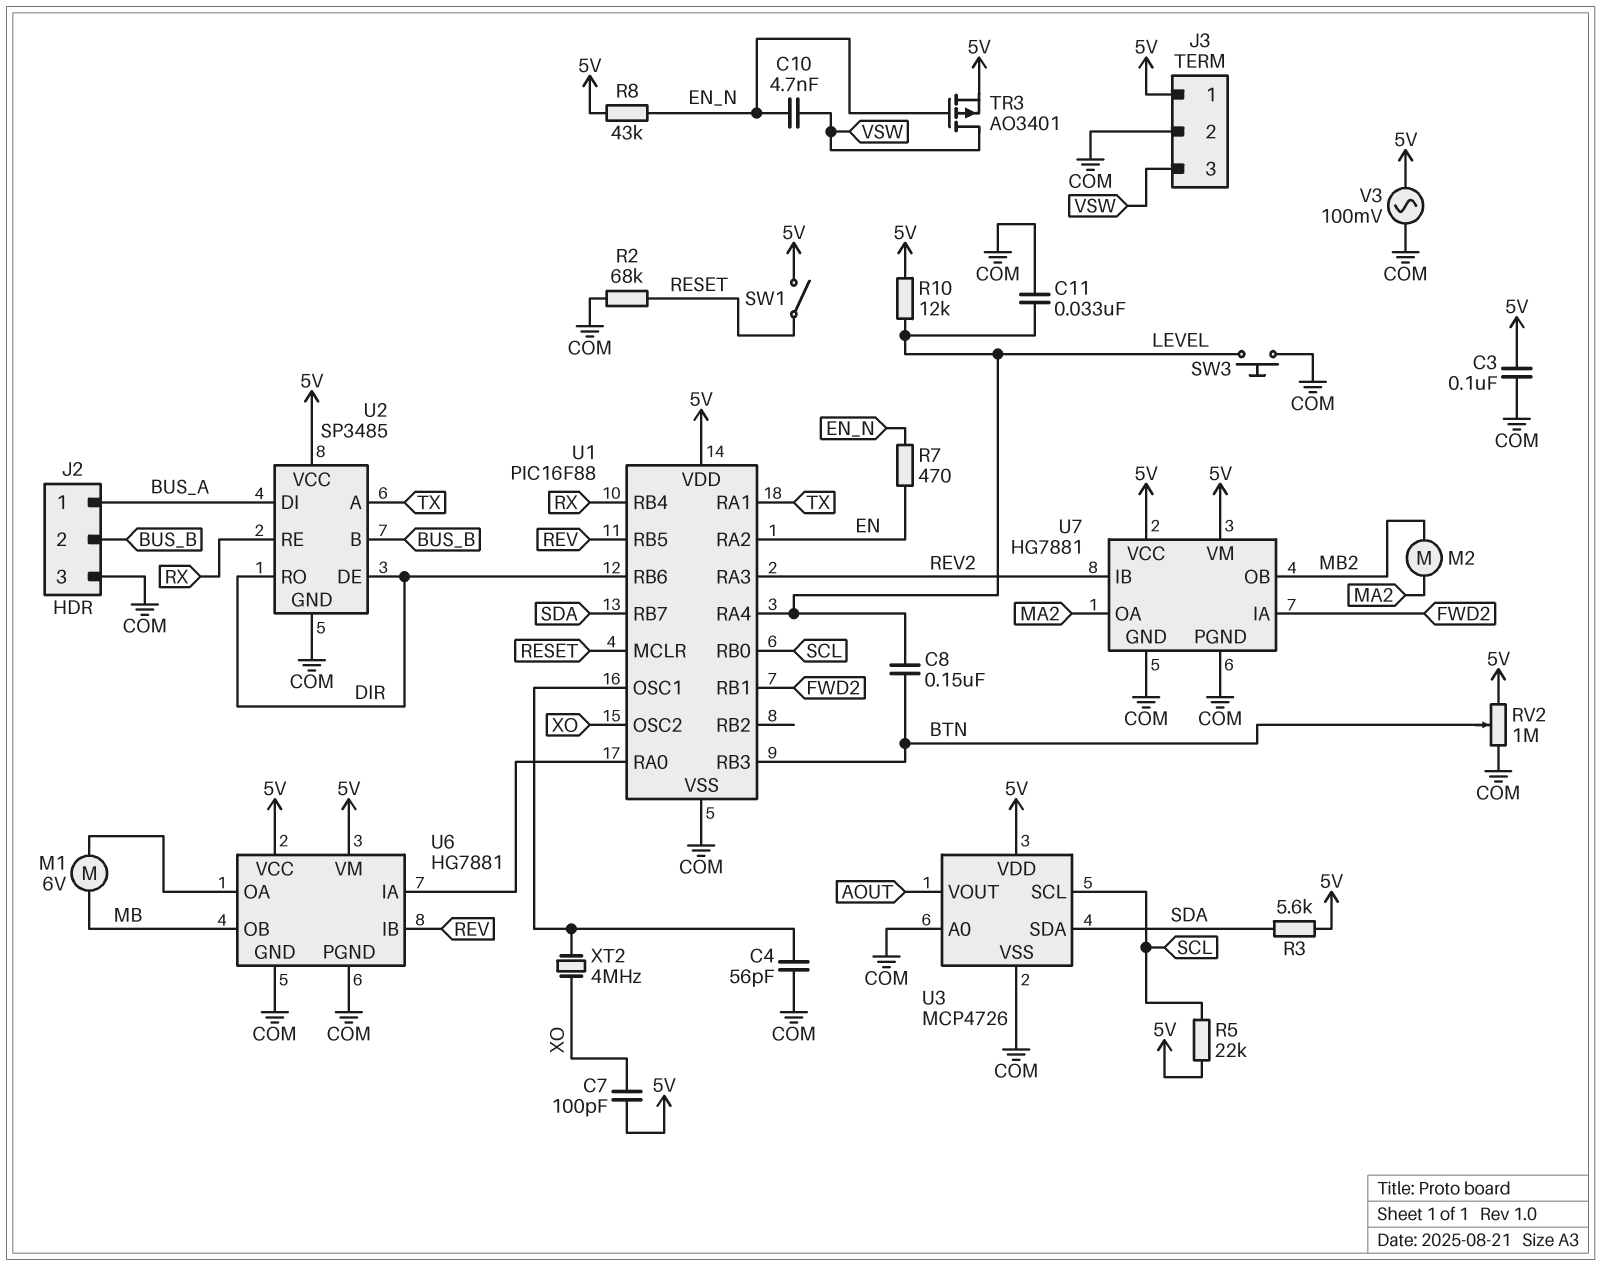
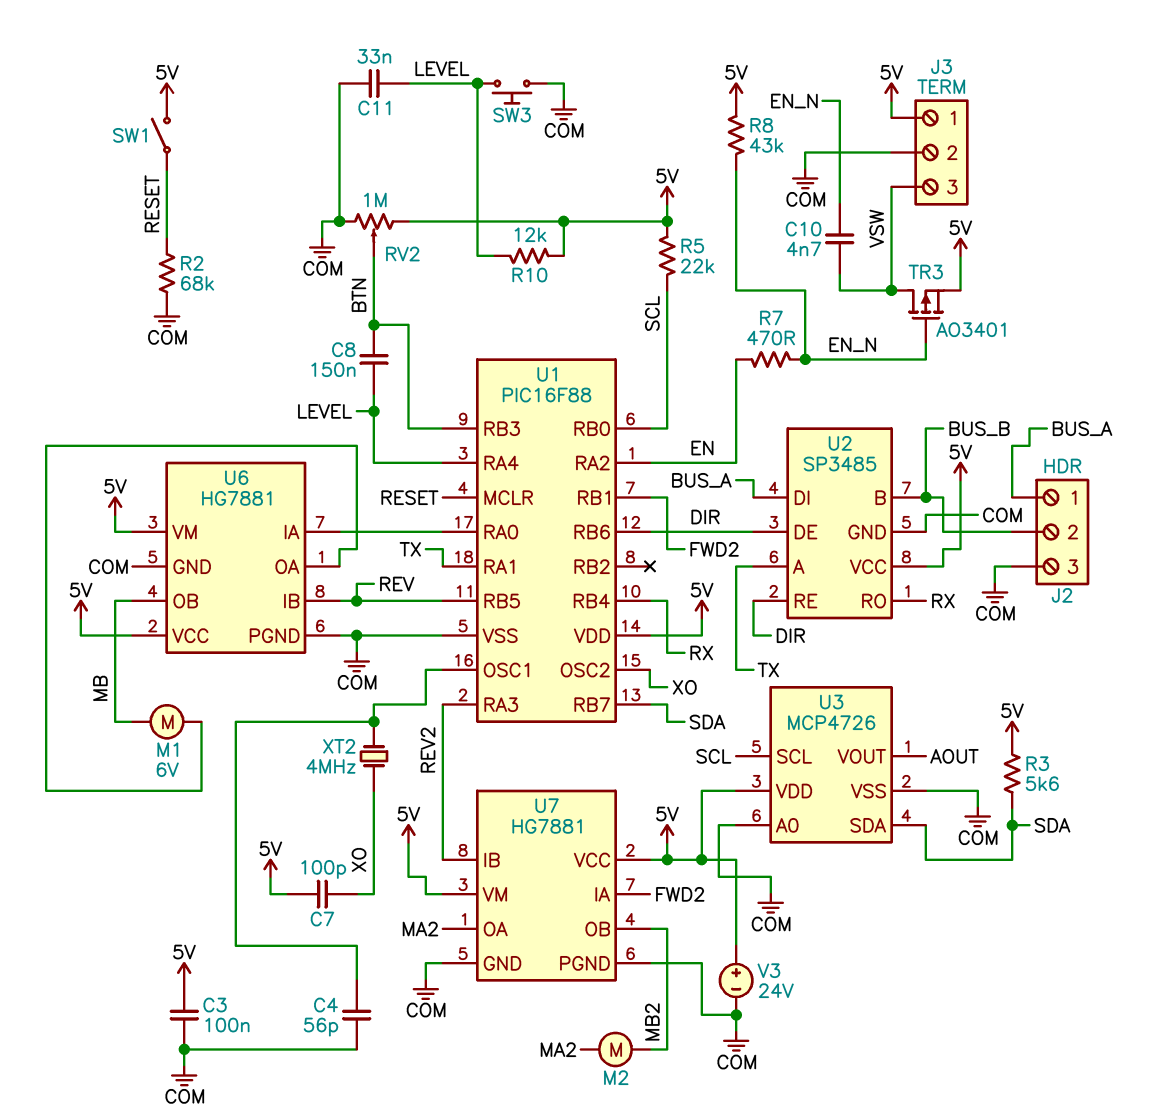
U2 pin RE: RX -> DIR
U2 pin RO: DIR -> RX
V3: AC 100mV (5V, COM) -> 24V (plus 5V, minus COM)

